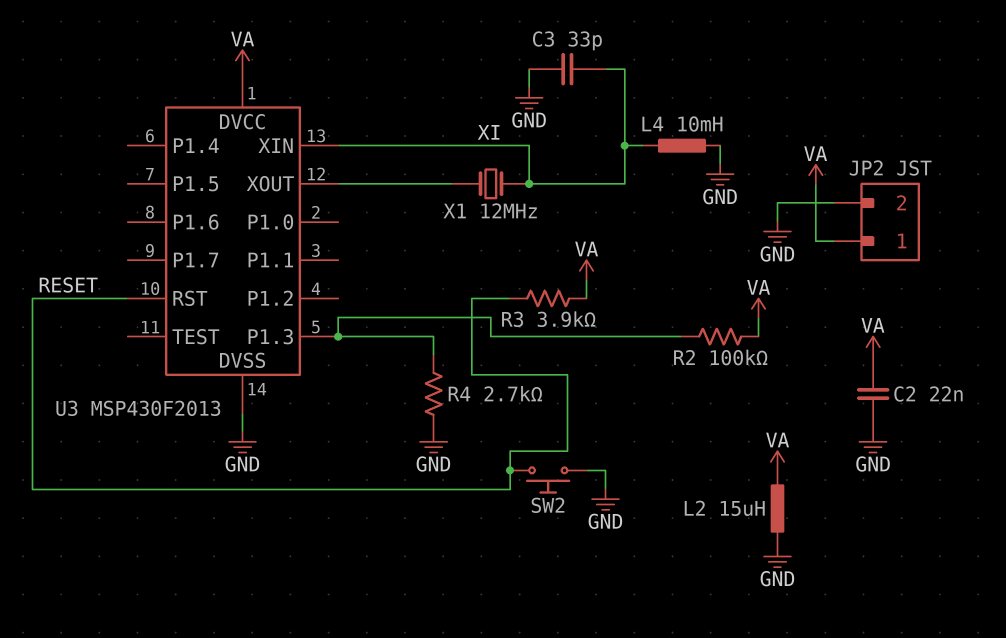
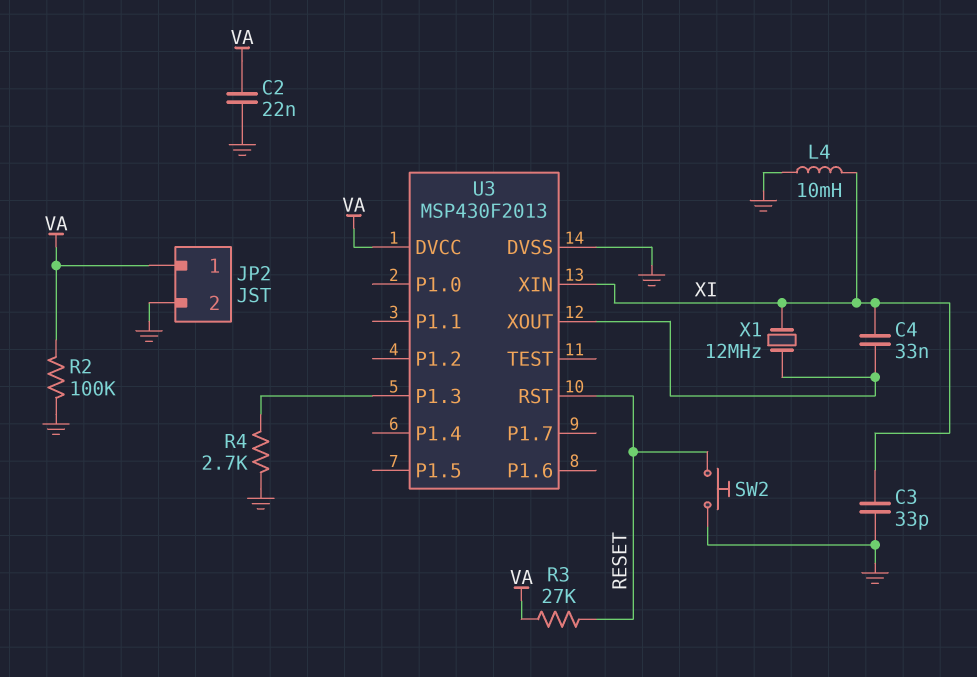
C4: none -> 33nF (U3/XOUT, XI)
L2: 15uH (GND, VA) -> none
R2: 100k (U3/P1.3, VA) -> 100k (GND, VA)
R3: 3.9k (RESET, VA) -> 27k (RESET, VA)

